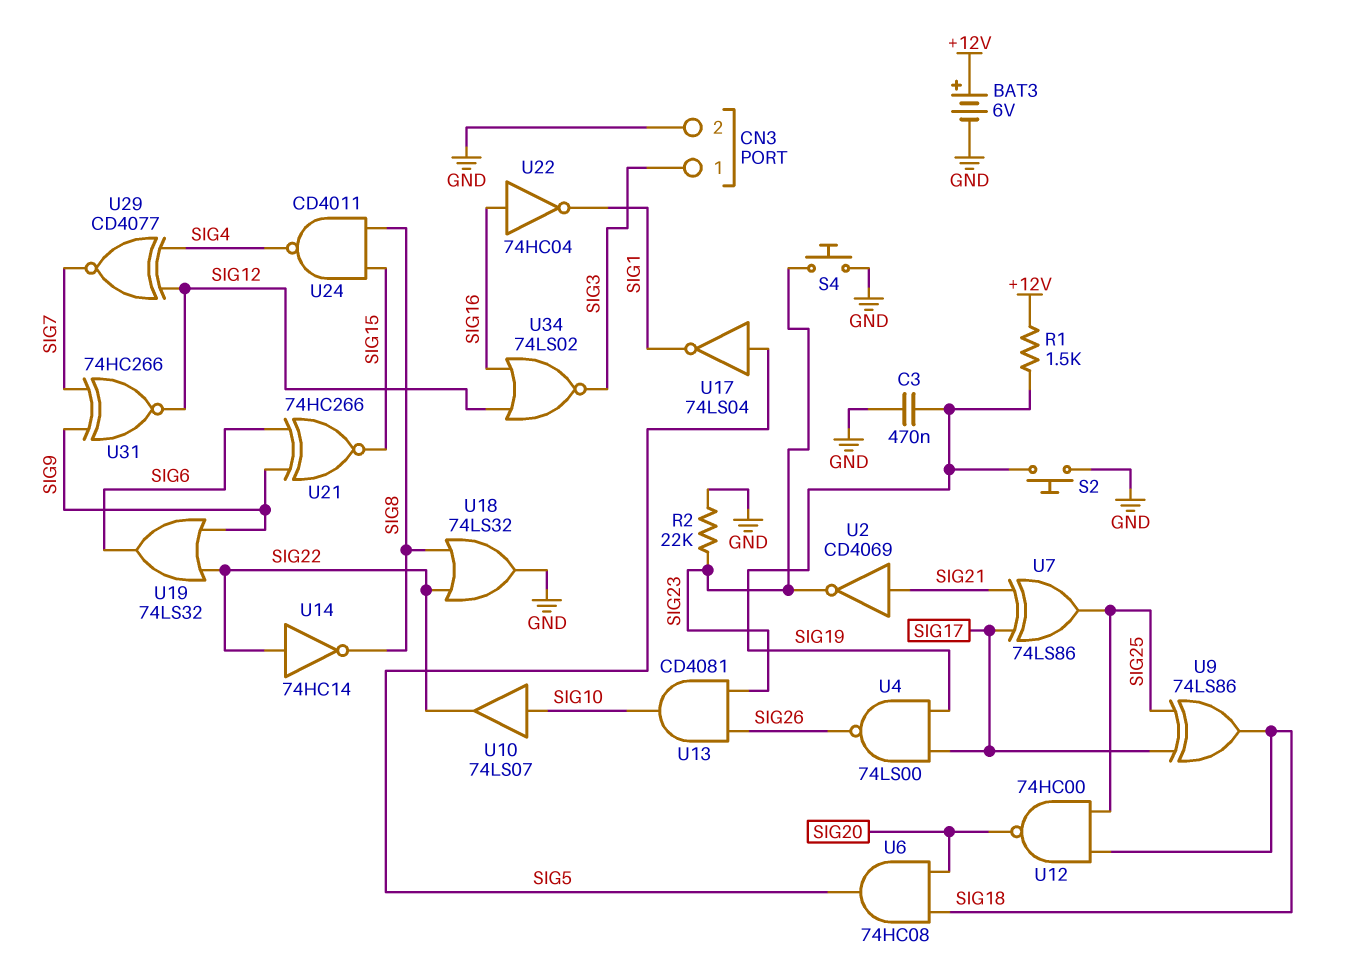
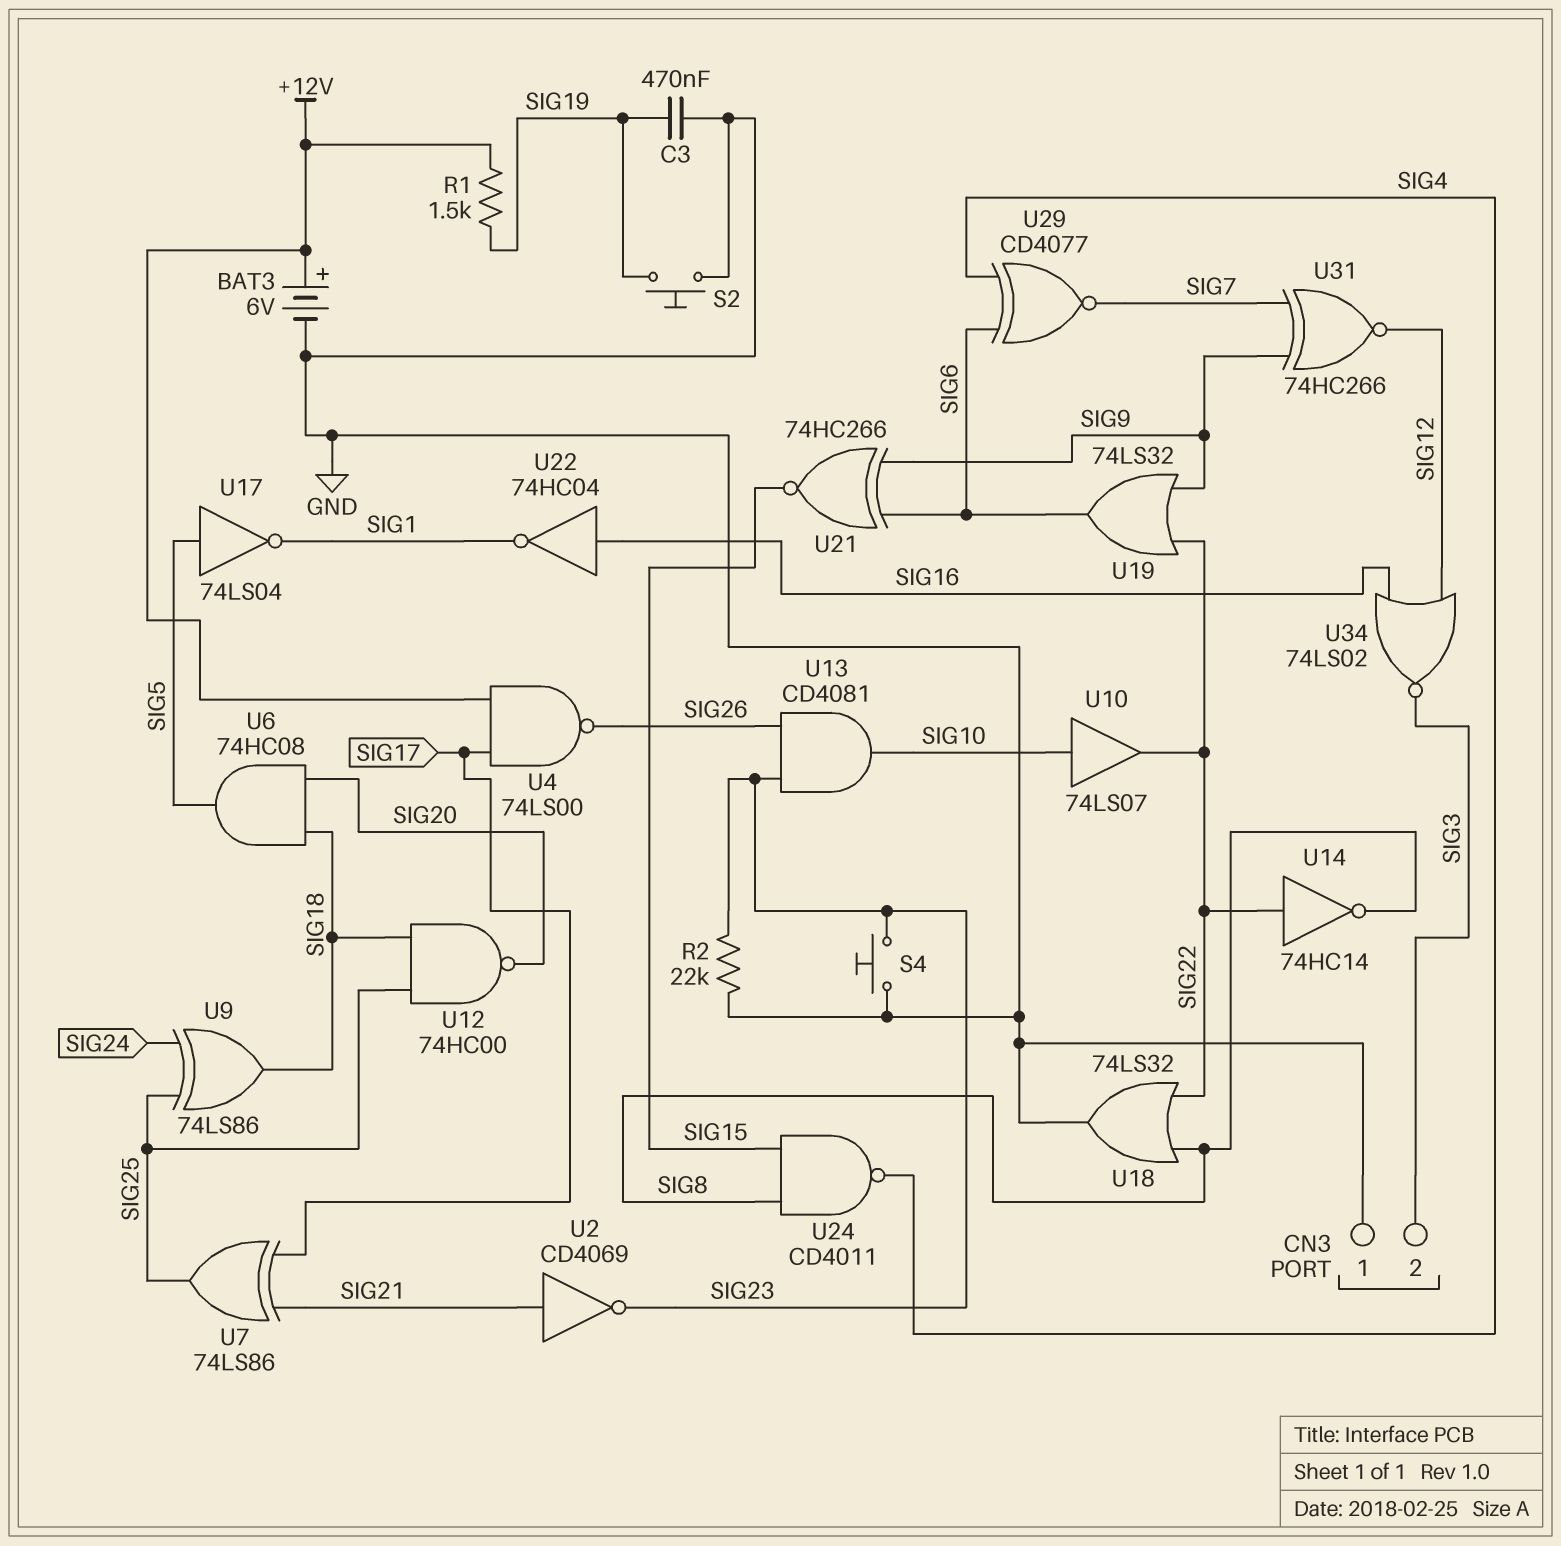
CN3 pin 1: SIG3 -> GND
CN3 pin 2: GND -> SIG3
U4: NAND 74LS00 (in SIG17, in SIG19, out SIG26) -> NAND 74LS00 (in +12V, in SIG17, out SIG26)
U9: XOR 74LS86 (in SIG17, in SIG25, out SIG18) -> XOR 74LS86 (in SIG24, in SIG25, out SIG18)
U29: XNOR CD4077 (in SIG4, in SIG12, out SIG7) -> XNOR CD4077 (in SIG4, in SIG6, out SIG7)

